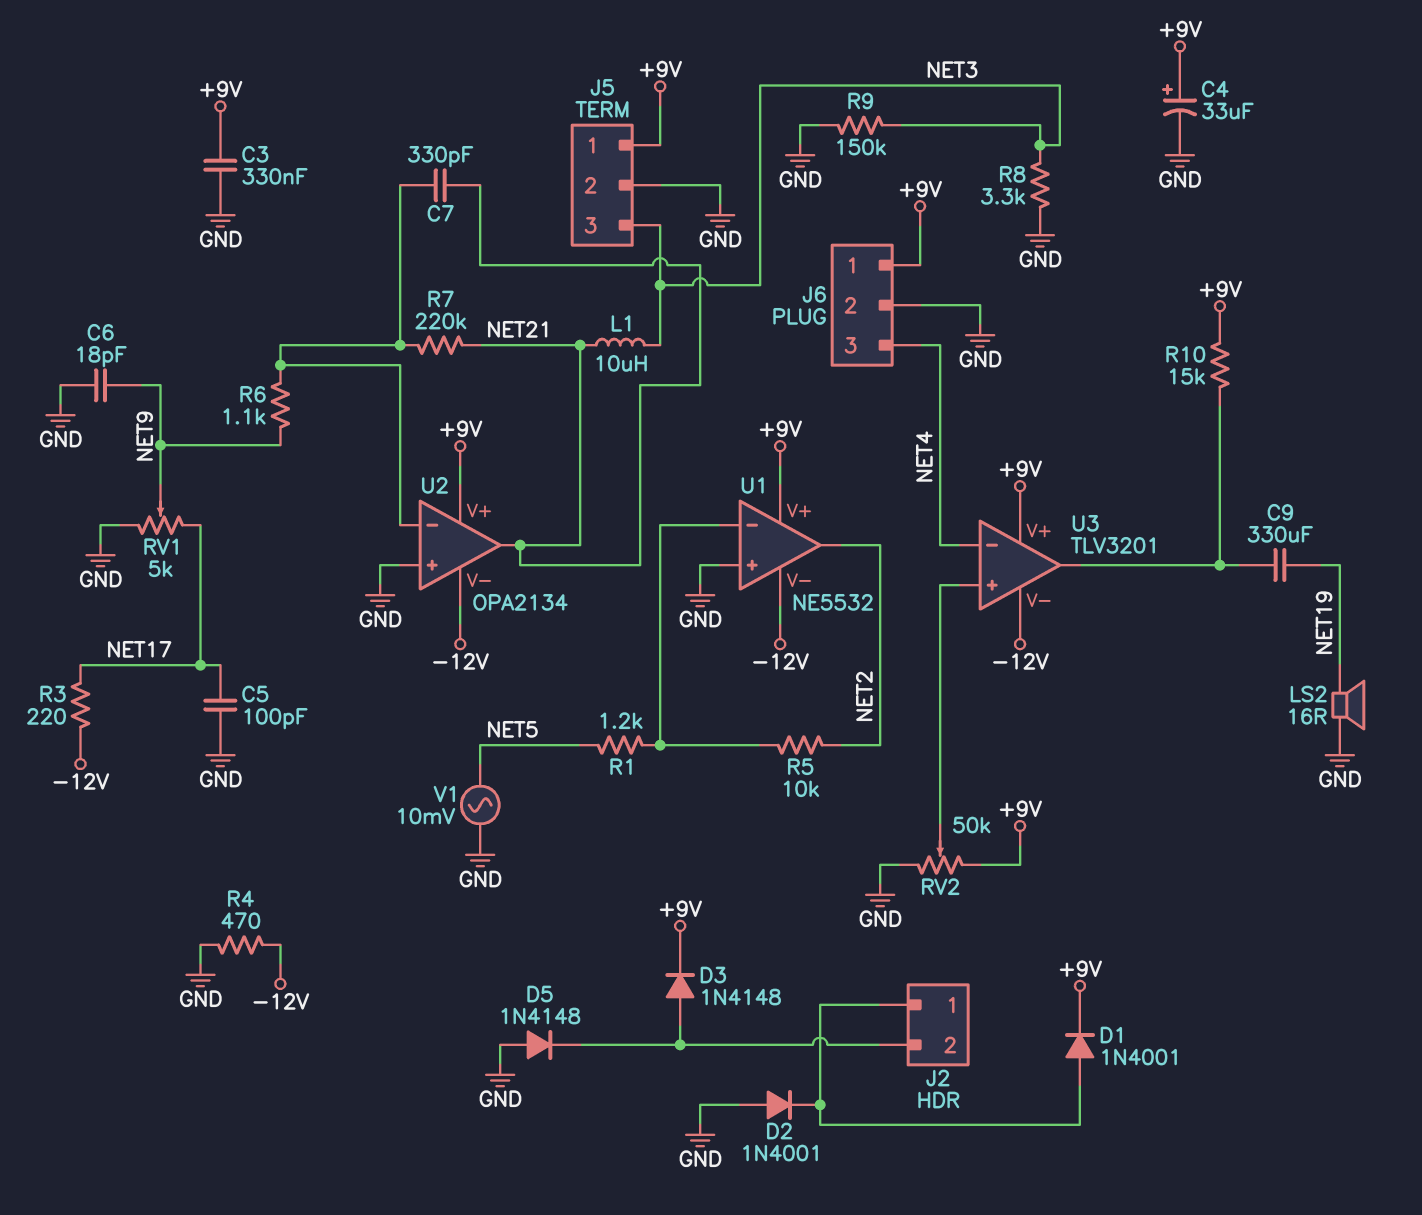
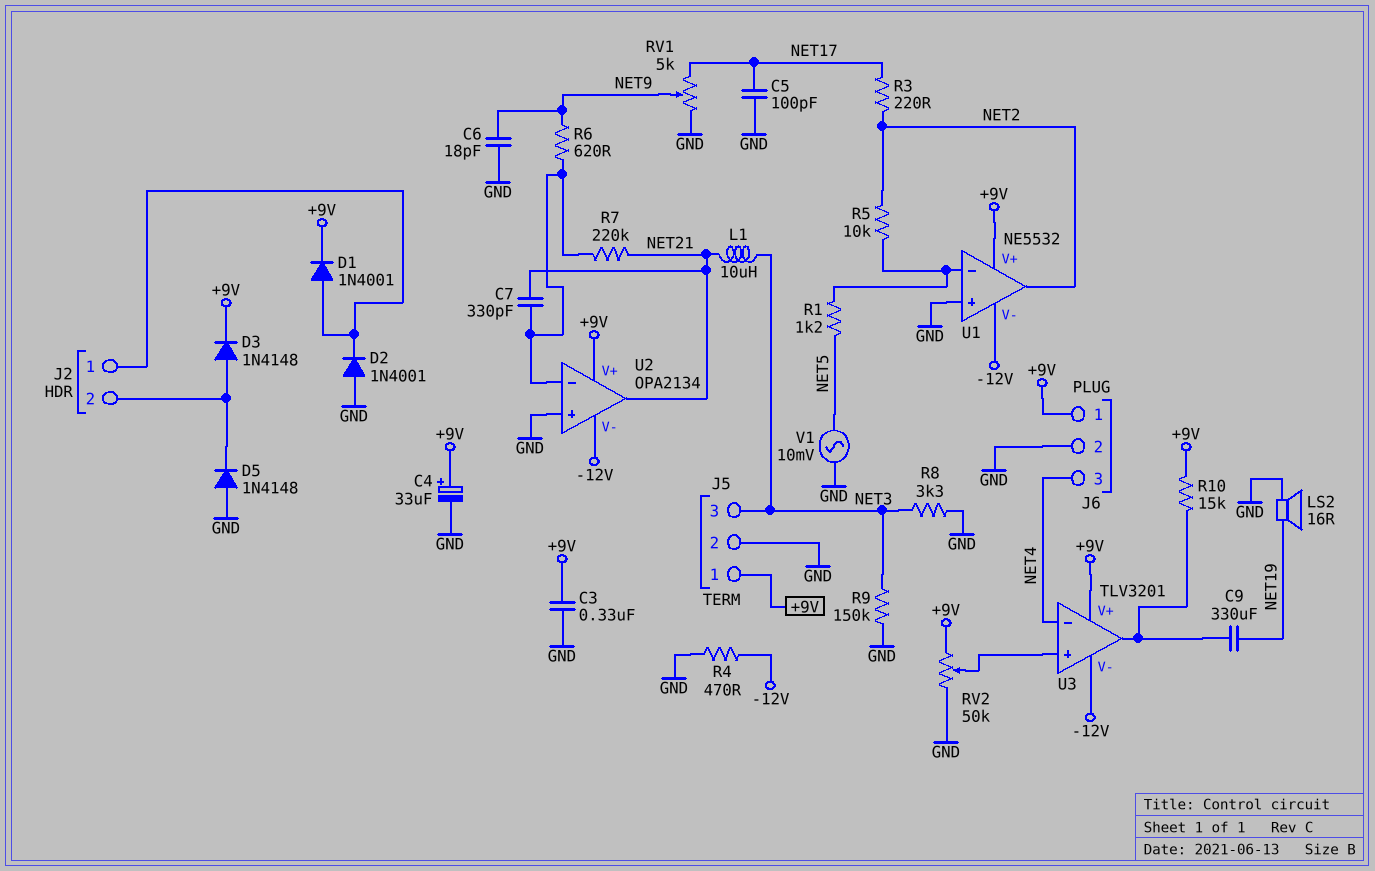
R3: 220 (-12V, NET17) -> 220 (NET2, NET17)
R6: 1.1k (NET9, U2/in-) -> 620 (NET9, U2/in-)

